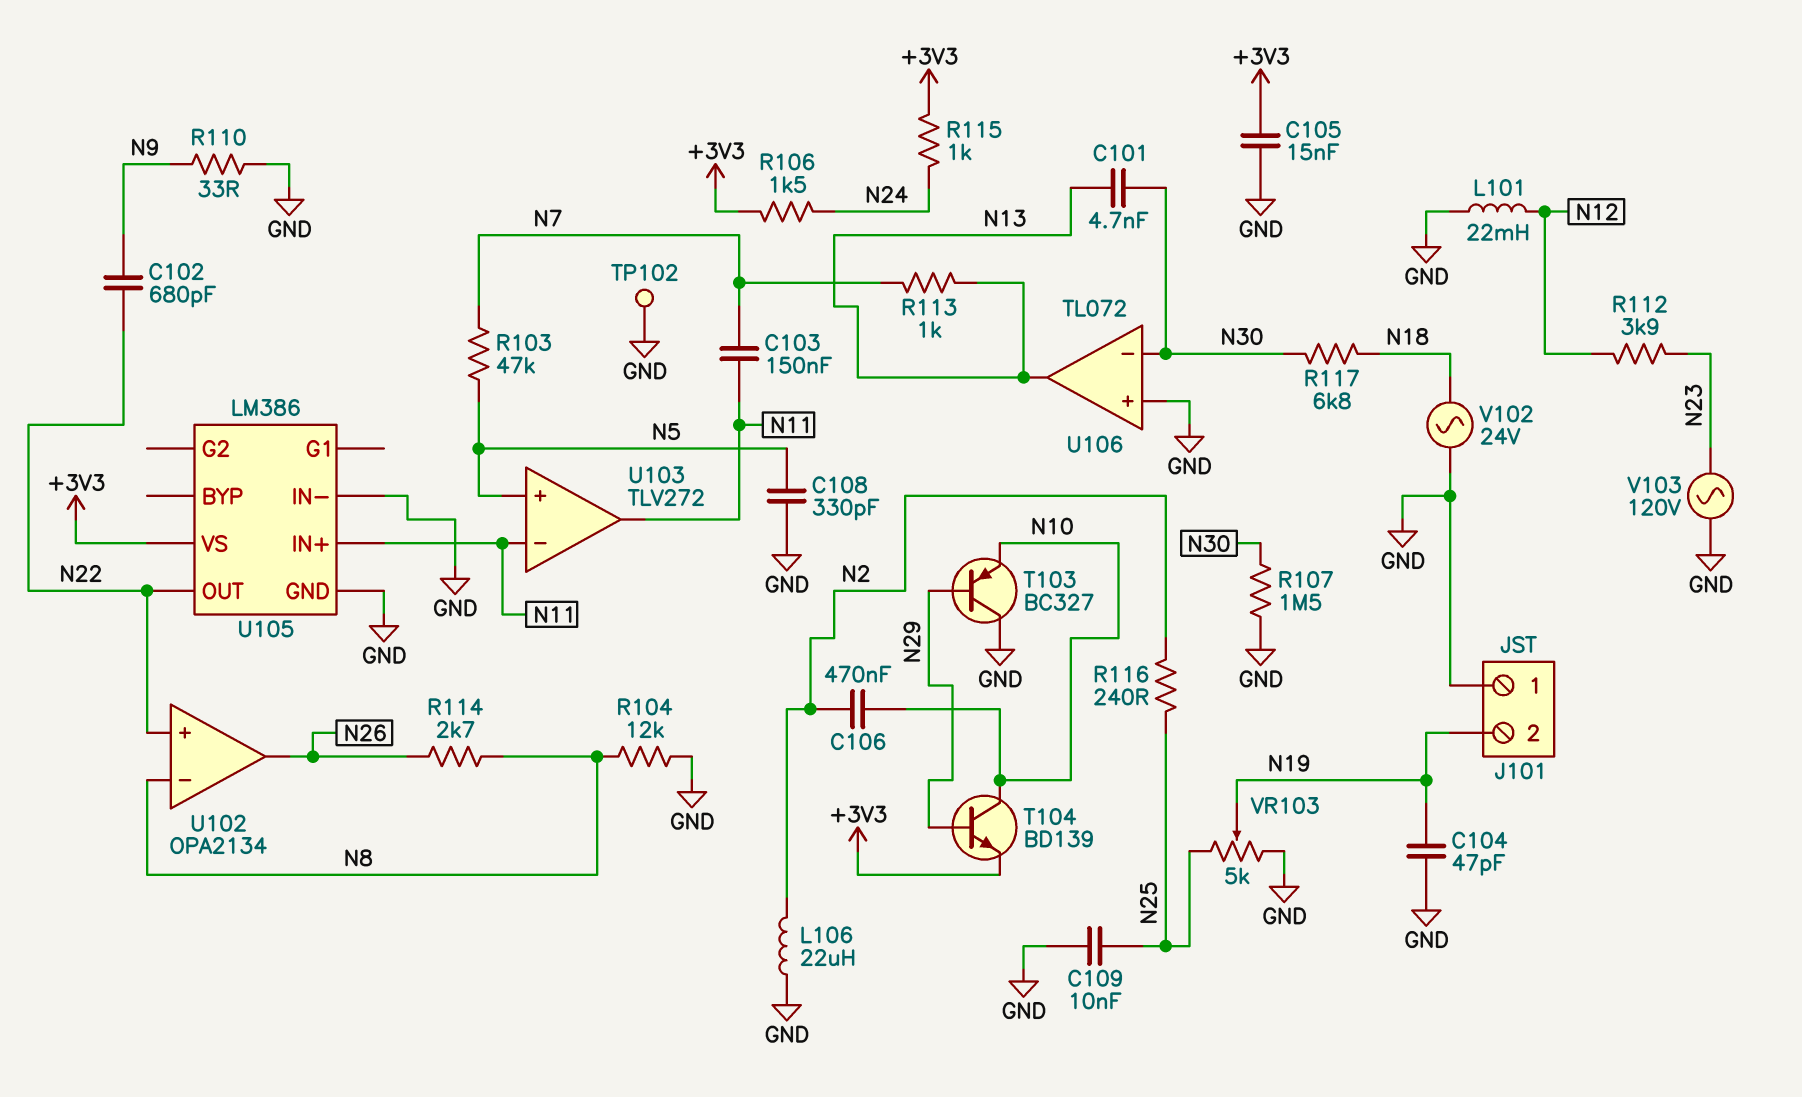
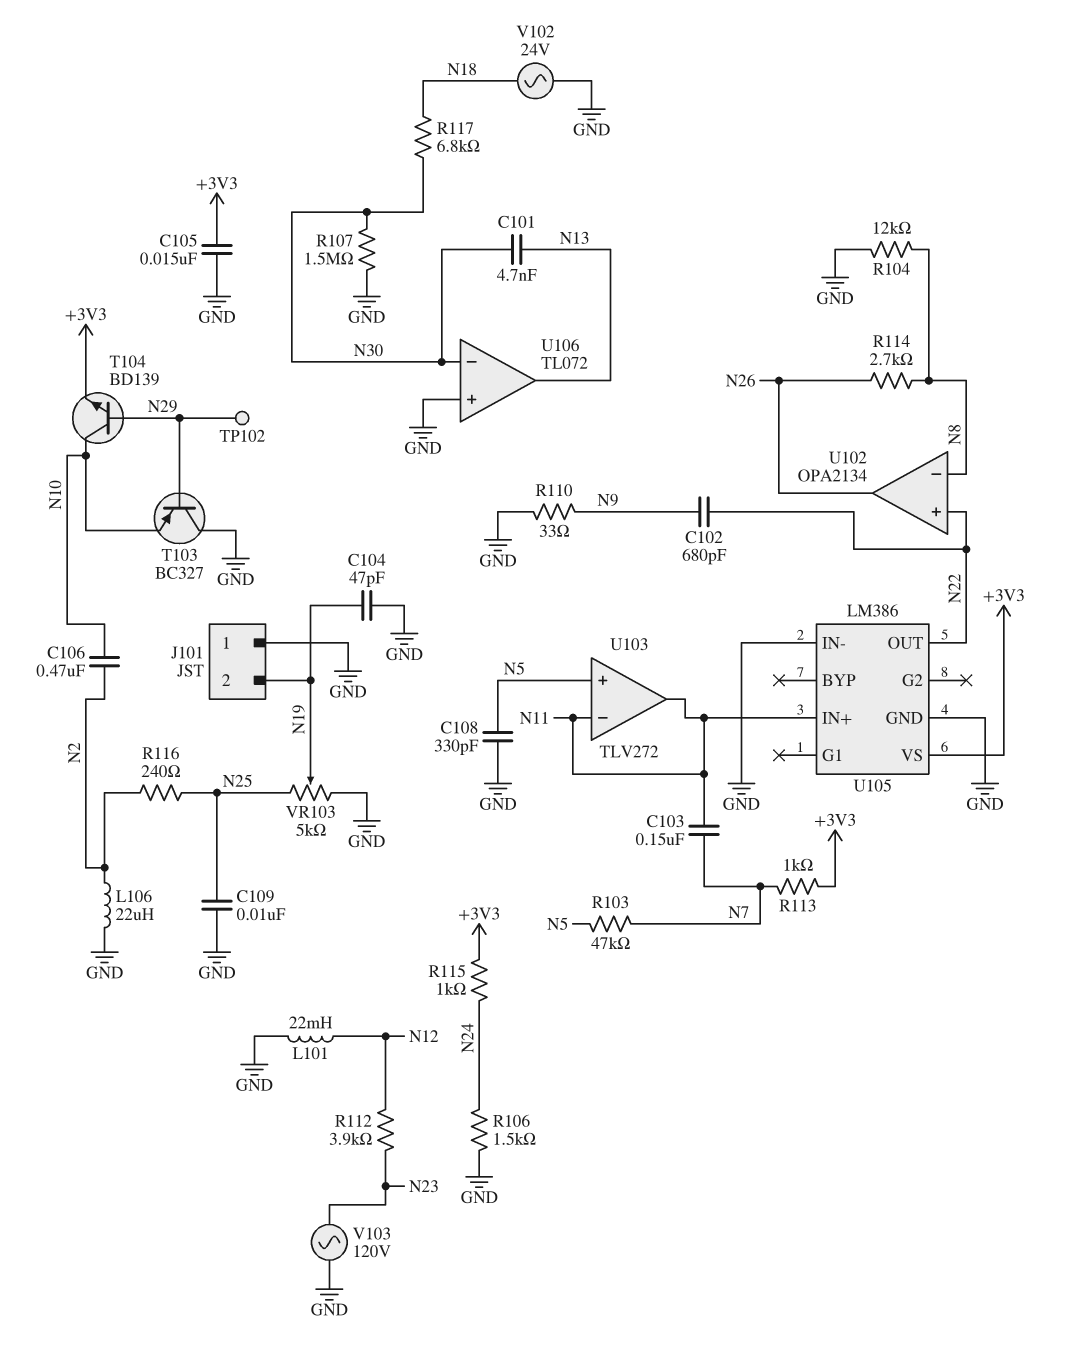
R106: 1.5k (+3V3, N24) -> 1.5k (GND, N24)
R113: 1k (N7, N13) -> 1k (+3V3, N7)
TP102: test point (GND) -> test point (N29)

